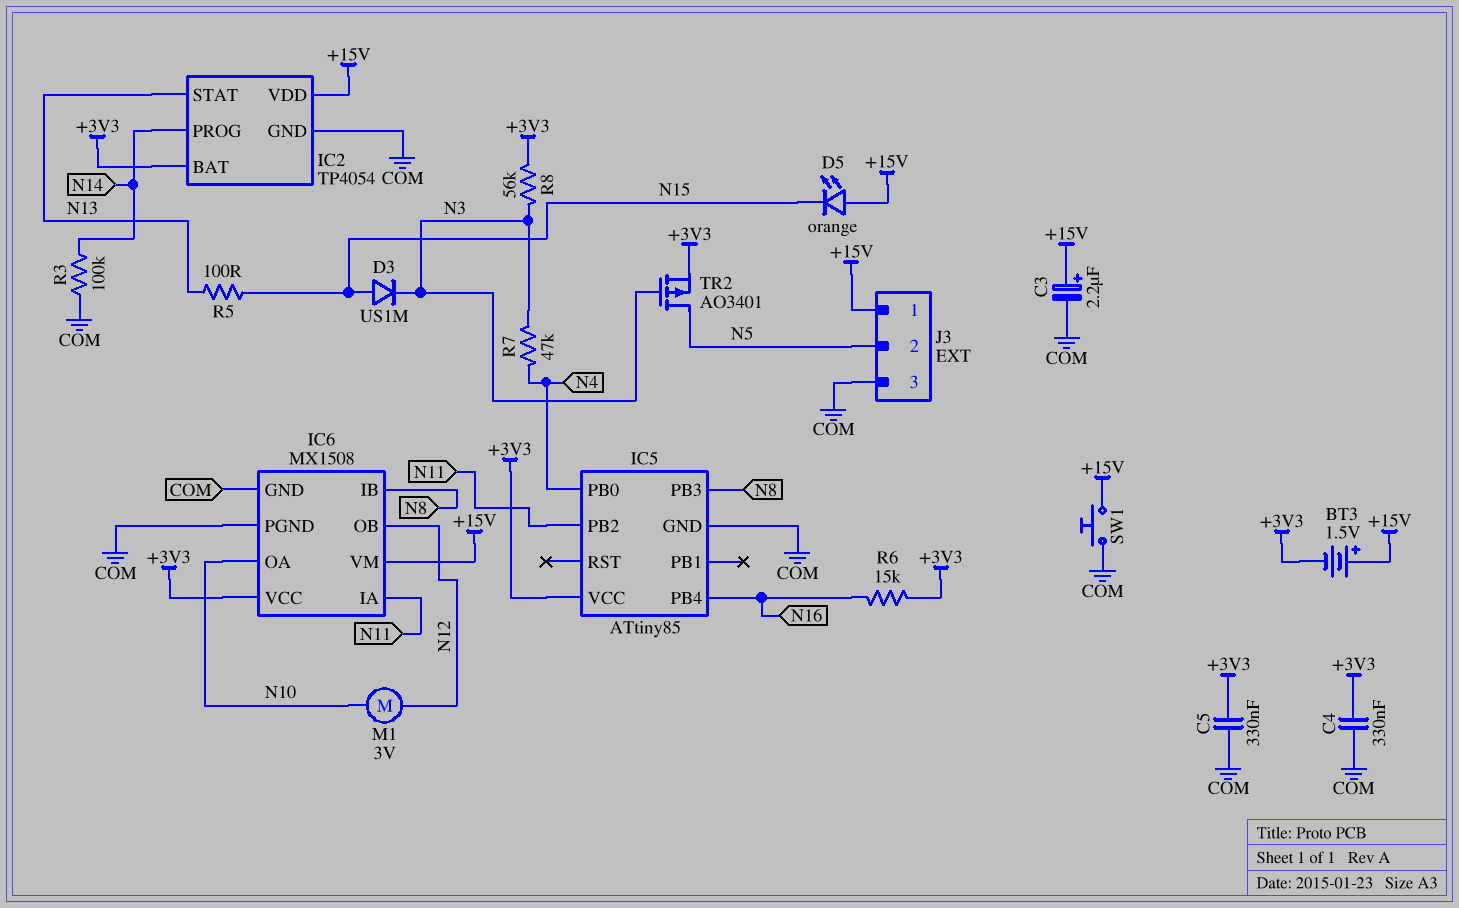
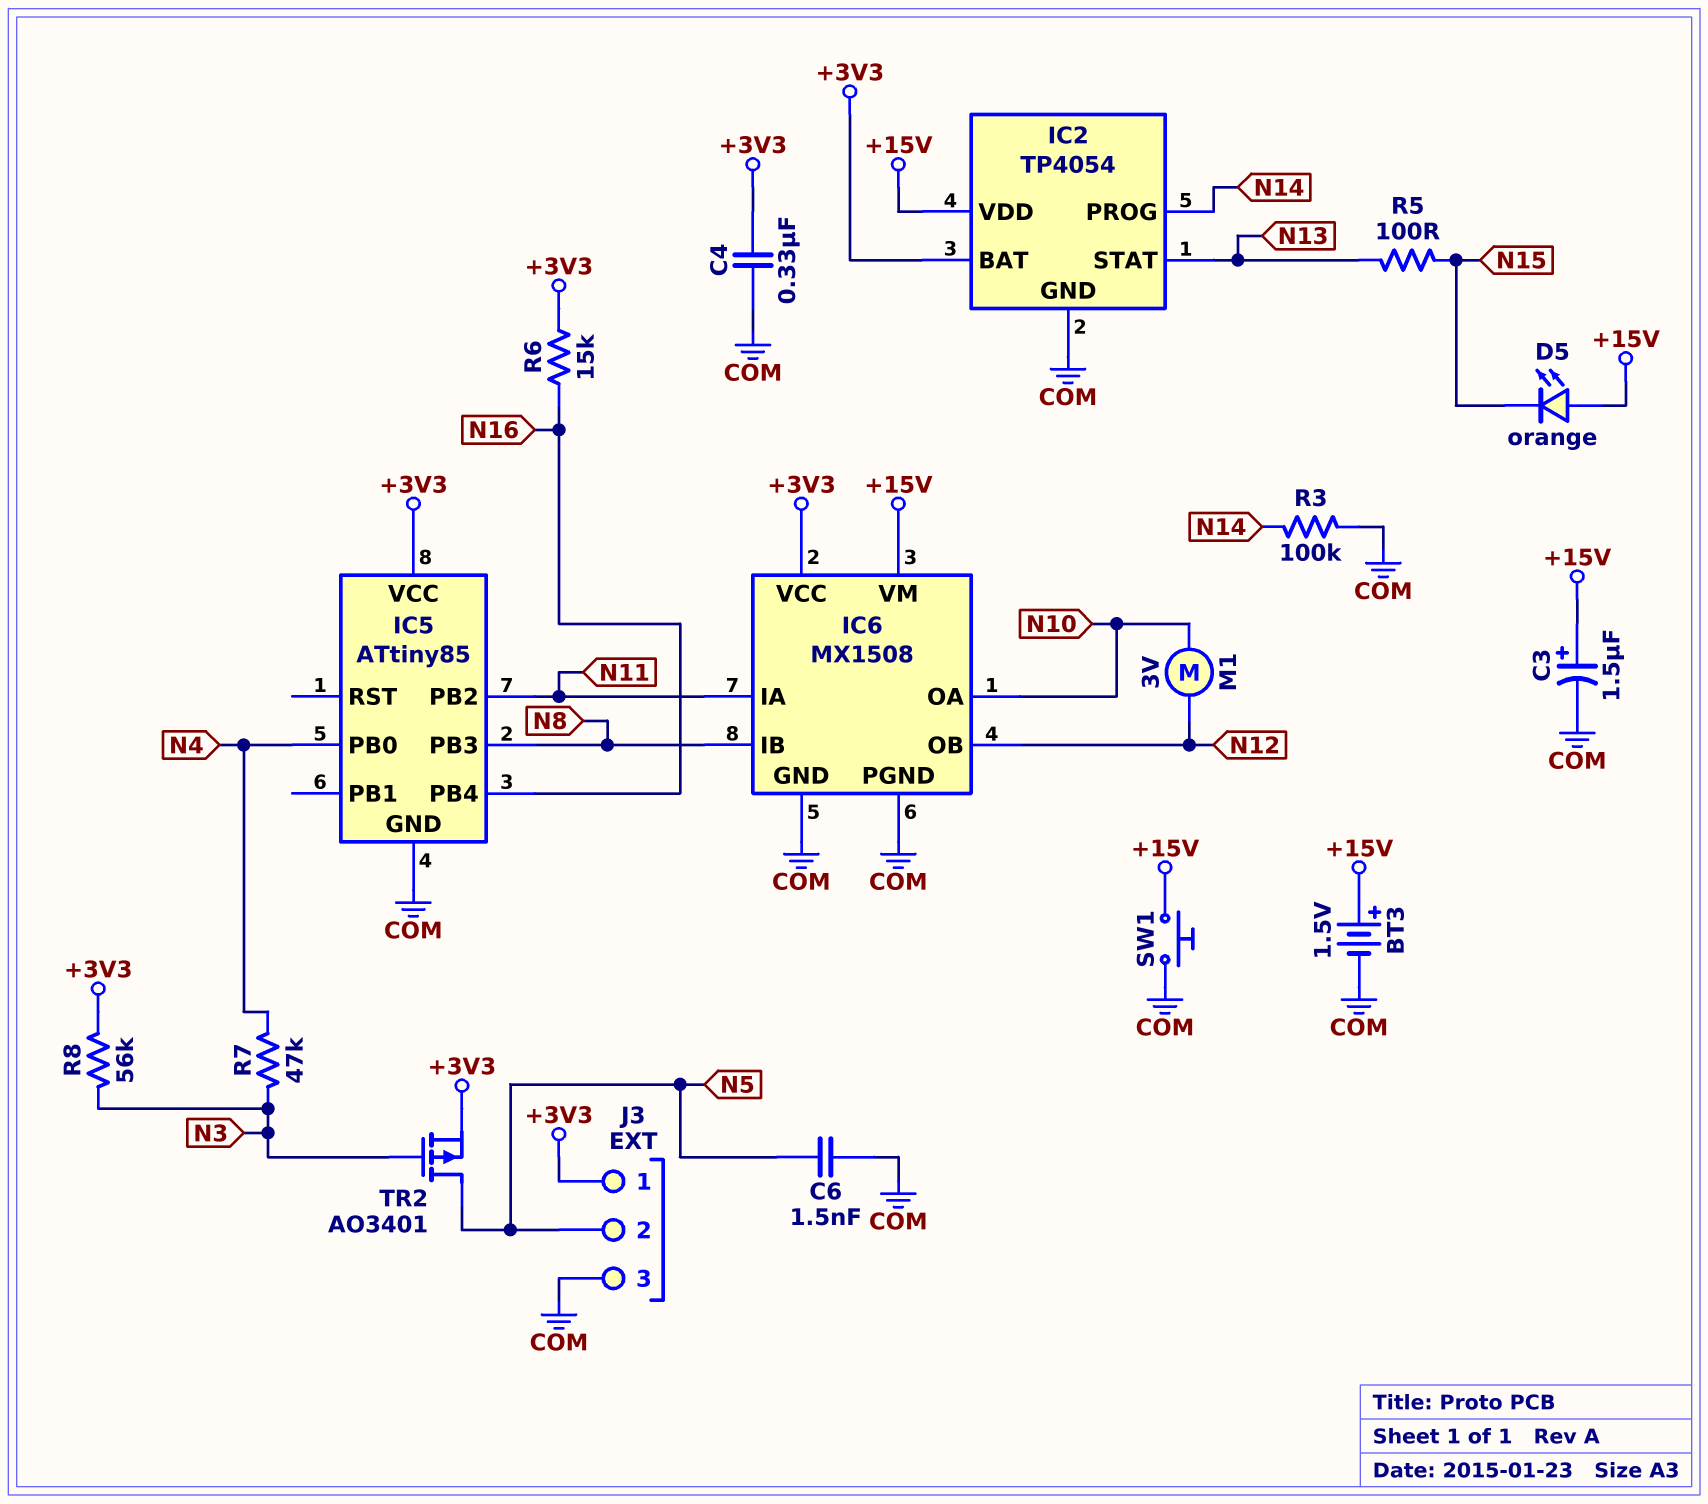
BT3: 1.5V (plus +15V, minus +3V3) -> 1.5V (plus +15V, minus COM)
C3: 2.2uF (plus +15V, minus COM) -> 1.5uF (plus +15V, minus COM)
C5: 330nF (+3V3, COM) -> none
C6: none -> 1.5nF (COM, N5)
D3: diode US1M (A N15, K N3) -> none
J3 pin 1: +15V -> +3V3

